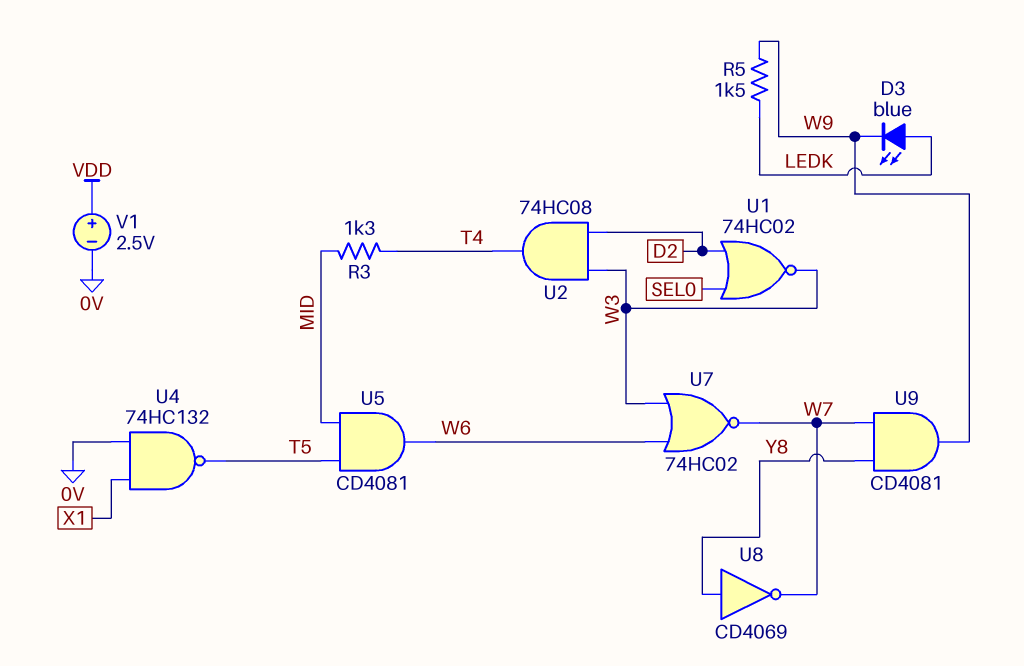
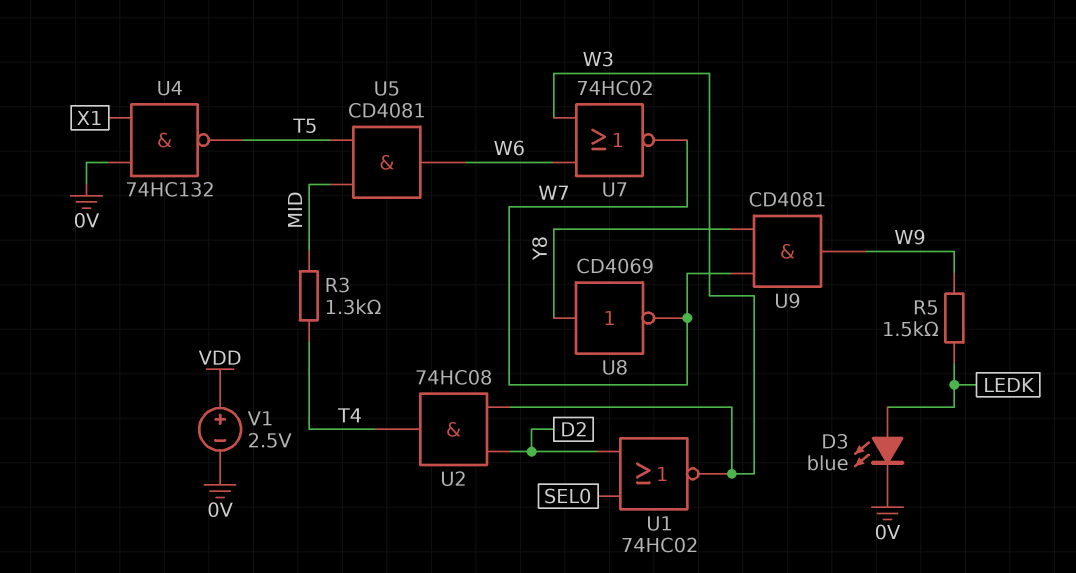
D3: LED blue (A LEDK, K W9) -> LED blue (A LEDK, K 0V)

